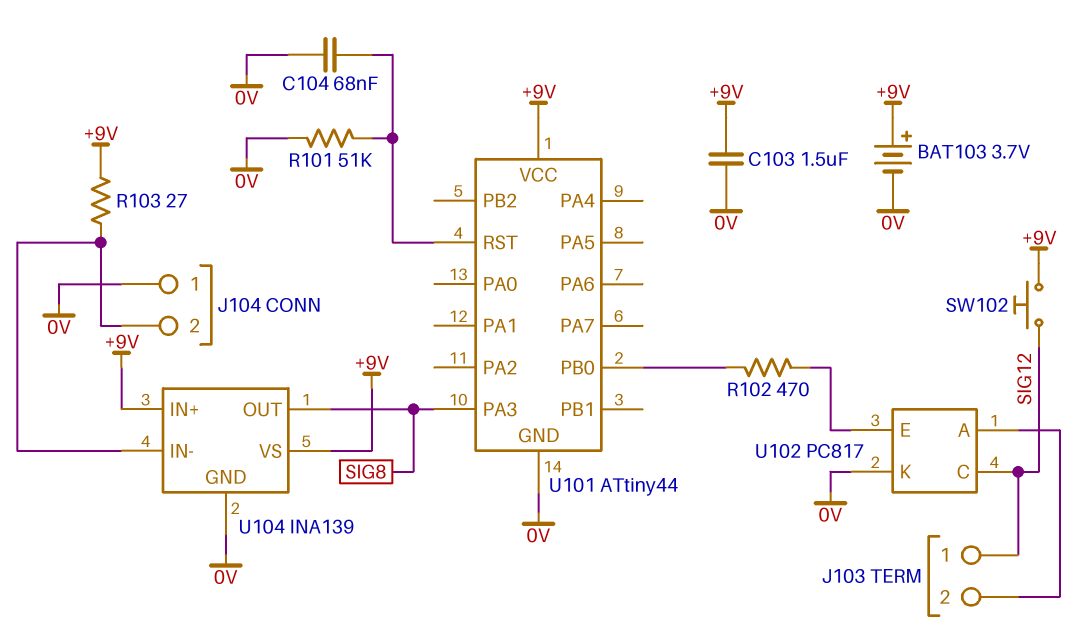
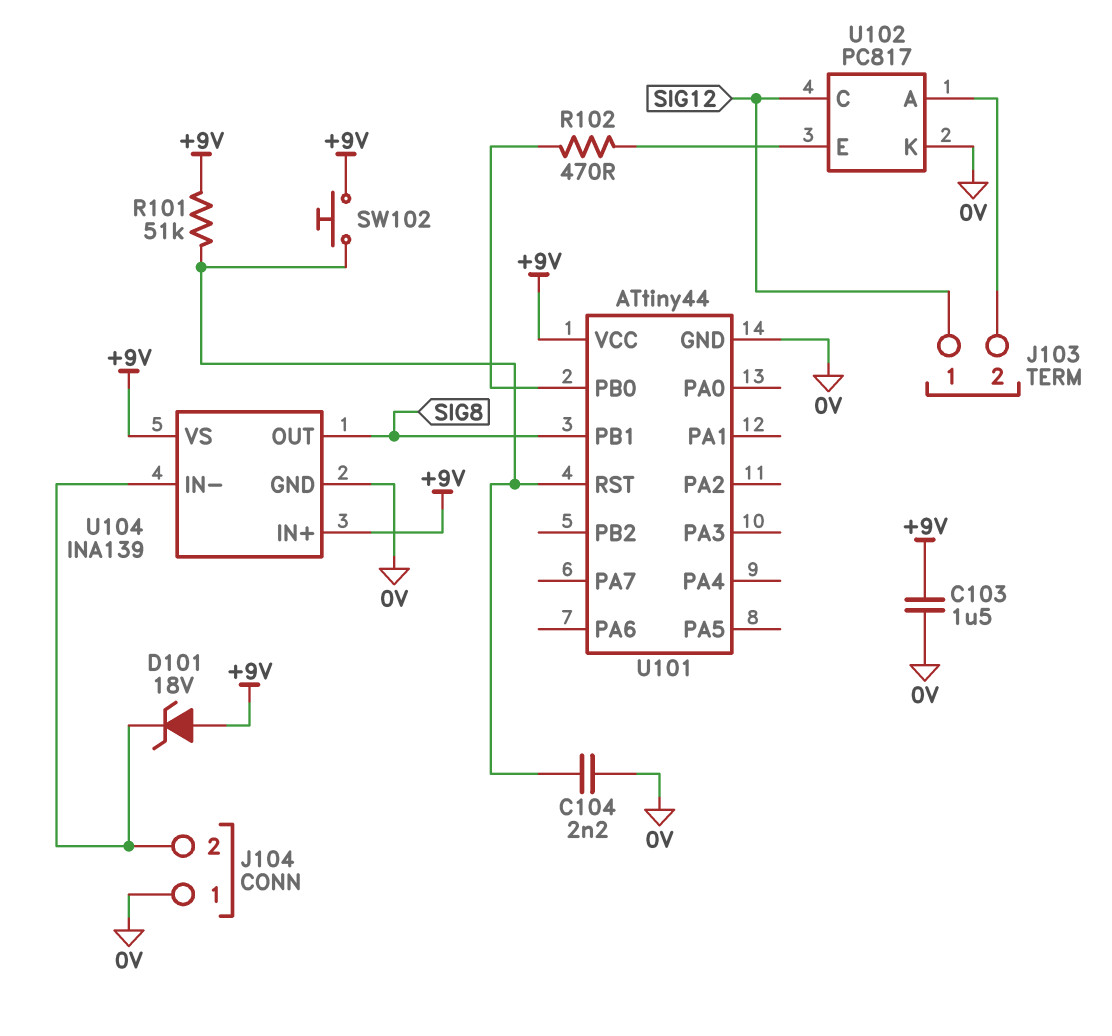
BAT103: 3.7V (plus +9V, minus 0V) -> none
C104: 68nF (0V, U101/RST) -> 2.2nF (0V, U101/RST)
D101: none -> zener 18V (A +9V, K J104/2)
R101: 51k (0V, U101/RST) -> 51k (+9V, U101/RST)
R103: 27 (+9V, J104/2) -> none
SW102: button (+9V, SIG12) -> button (+9V, U101/RST)
U101 pin PA3: SIG8 -> none
U101 pin PB1: none -> SIG8

